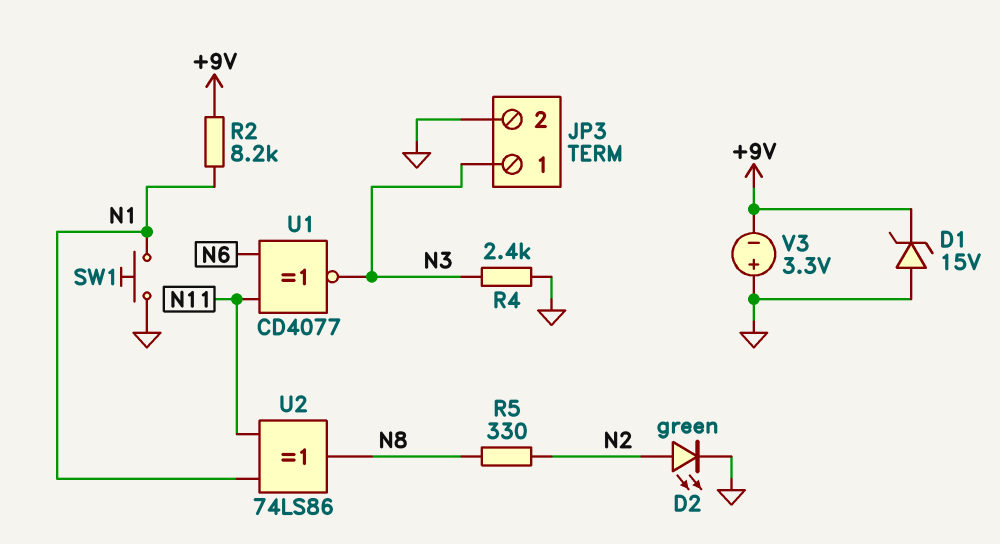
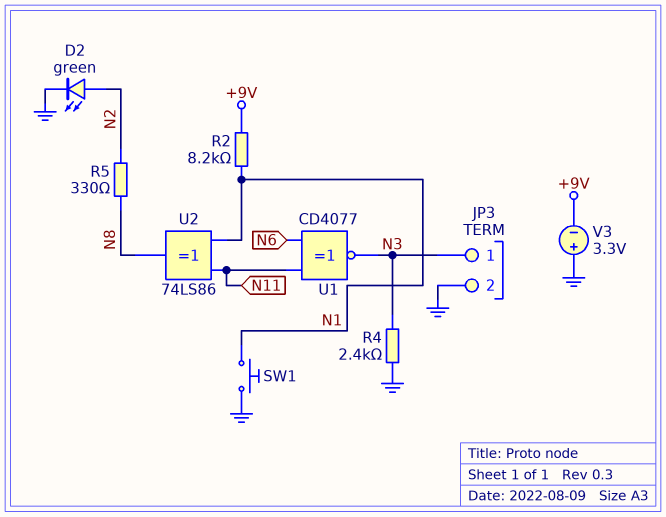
D1: zener 15V (A GND, K +9V) -> none

